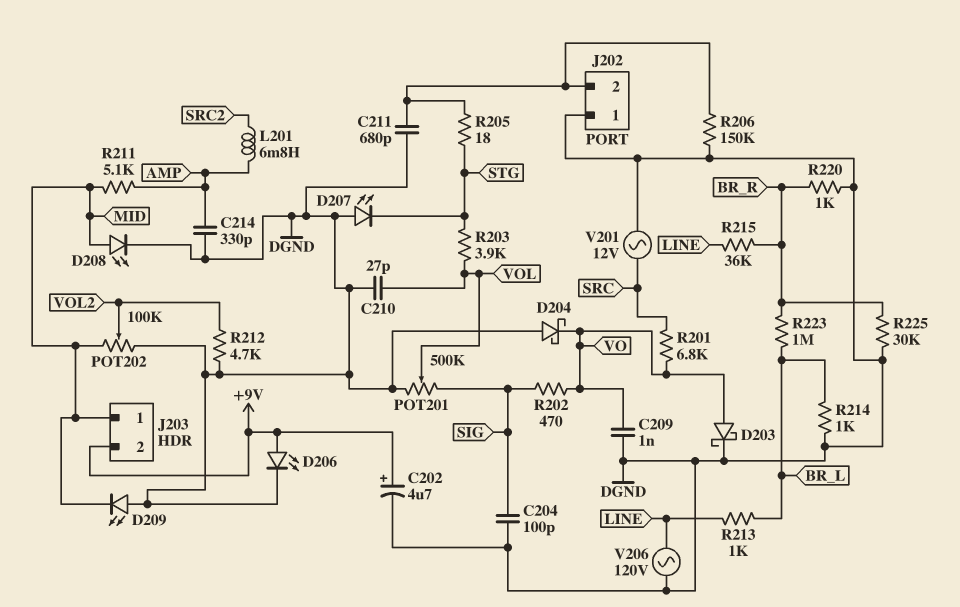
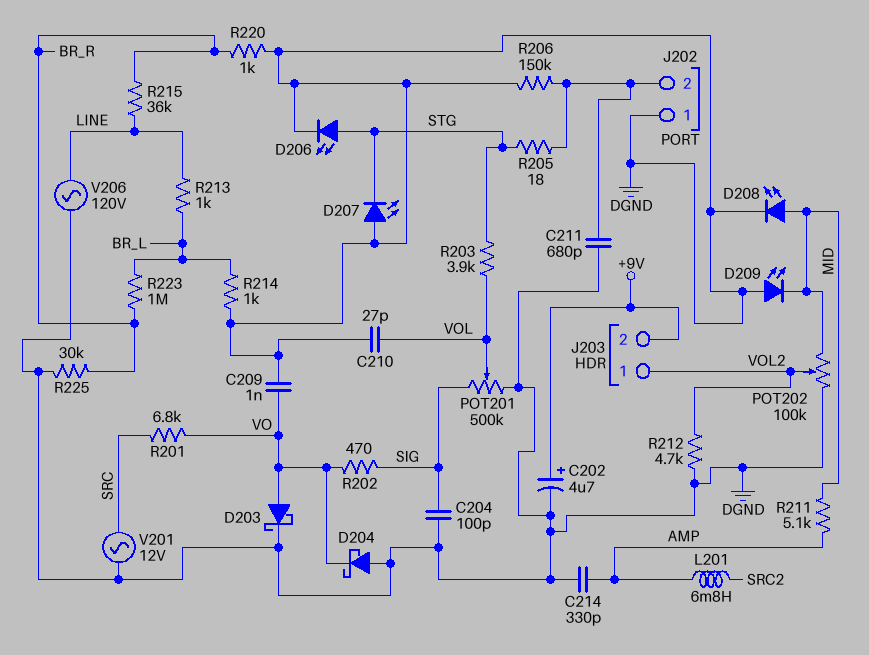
D206: LED (A +9V, K DGND) -> LED (A STG, K DGND)
J203 pin 1: MID -> VOL2

